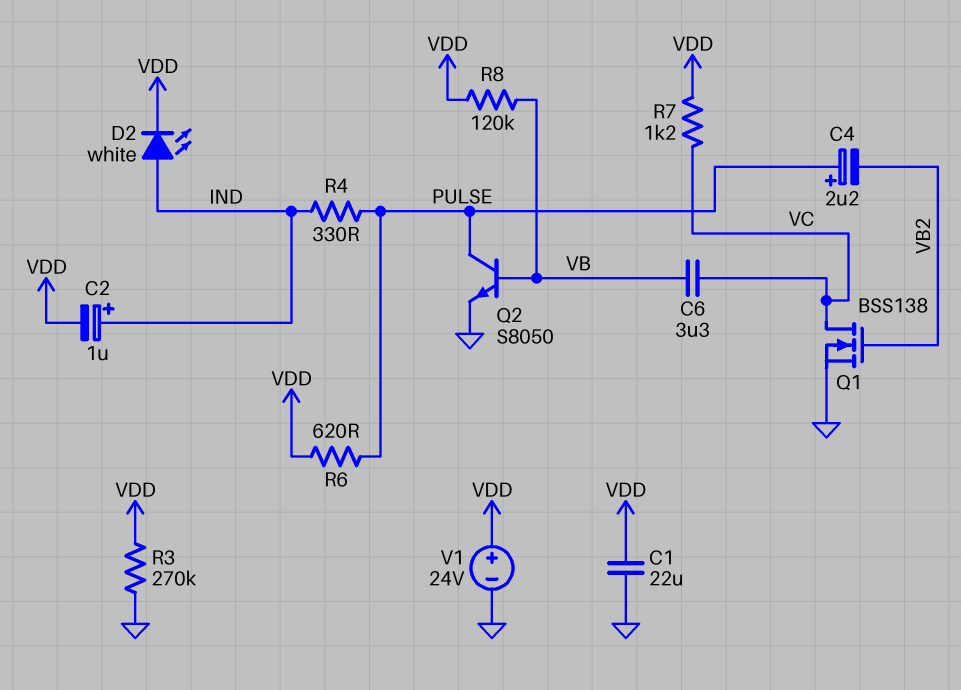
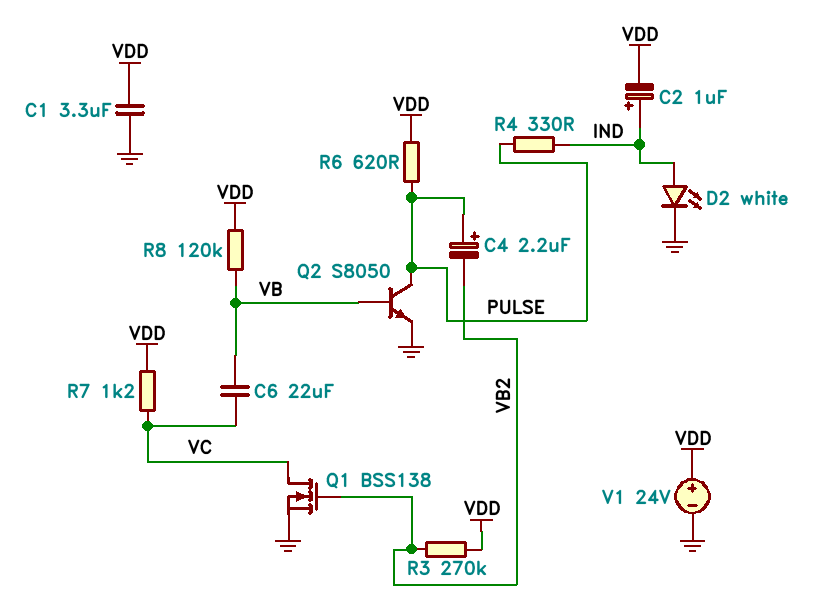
C1: 22uF (GND, VDD) -> 3.3uF (GND, VDD)
C6: 3.3uF (VB, VC) -> 22uF (VB, VC)
D2: LED white (A IND, K VDD) -> LED white (A IND, K GND)
R3: 270k (GND, VDD) -> 270k (VB2, VDD)

